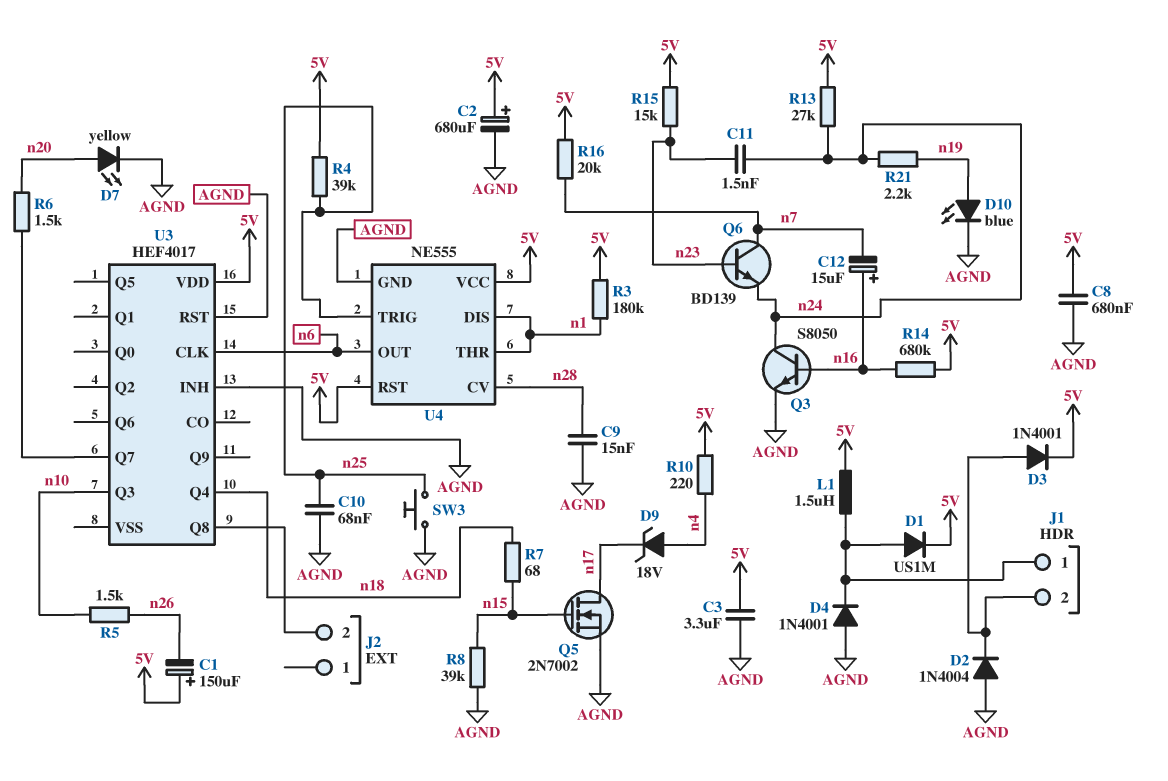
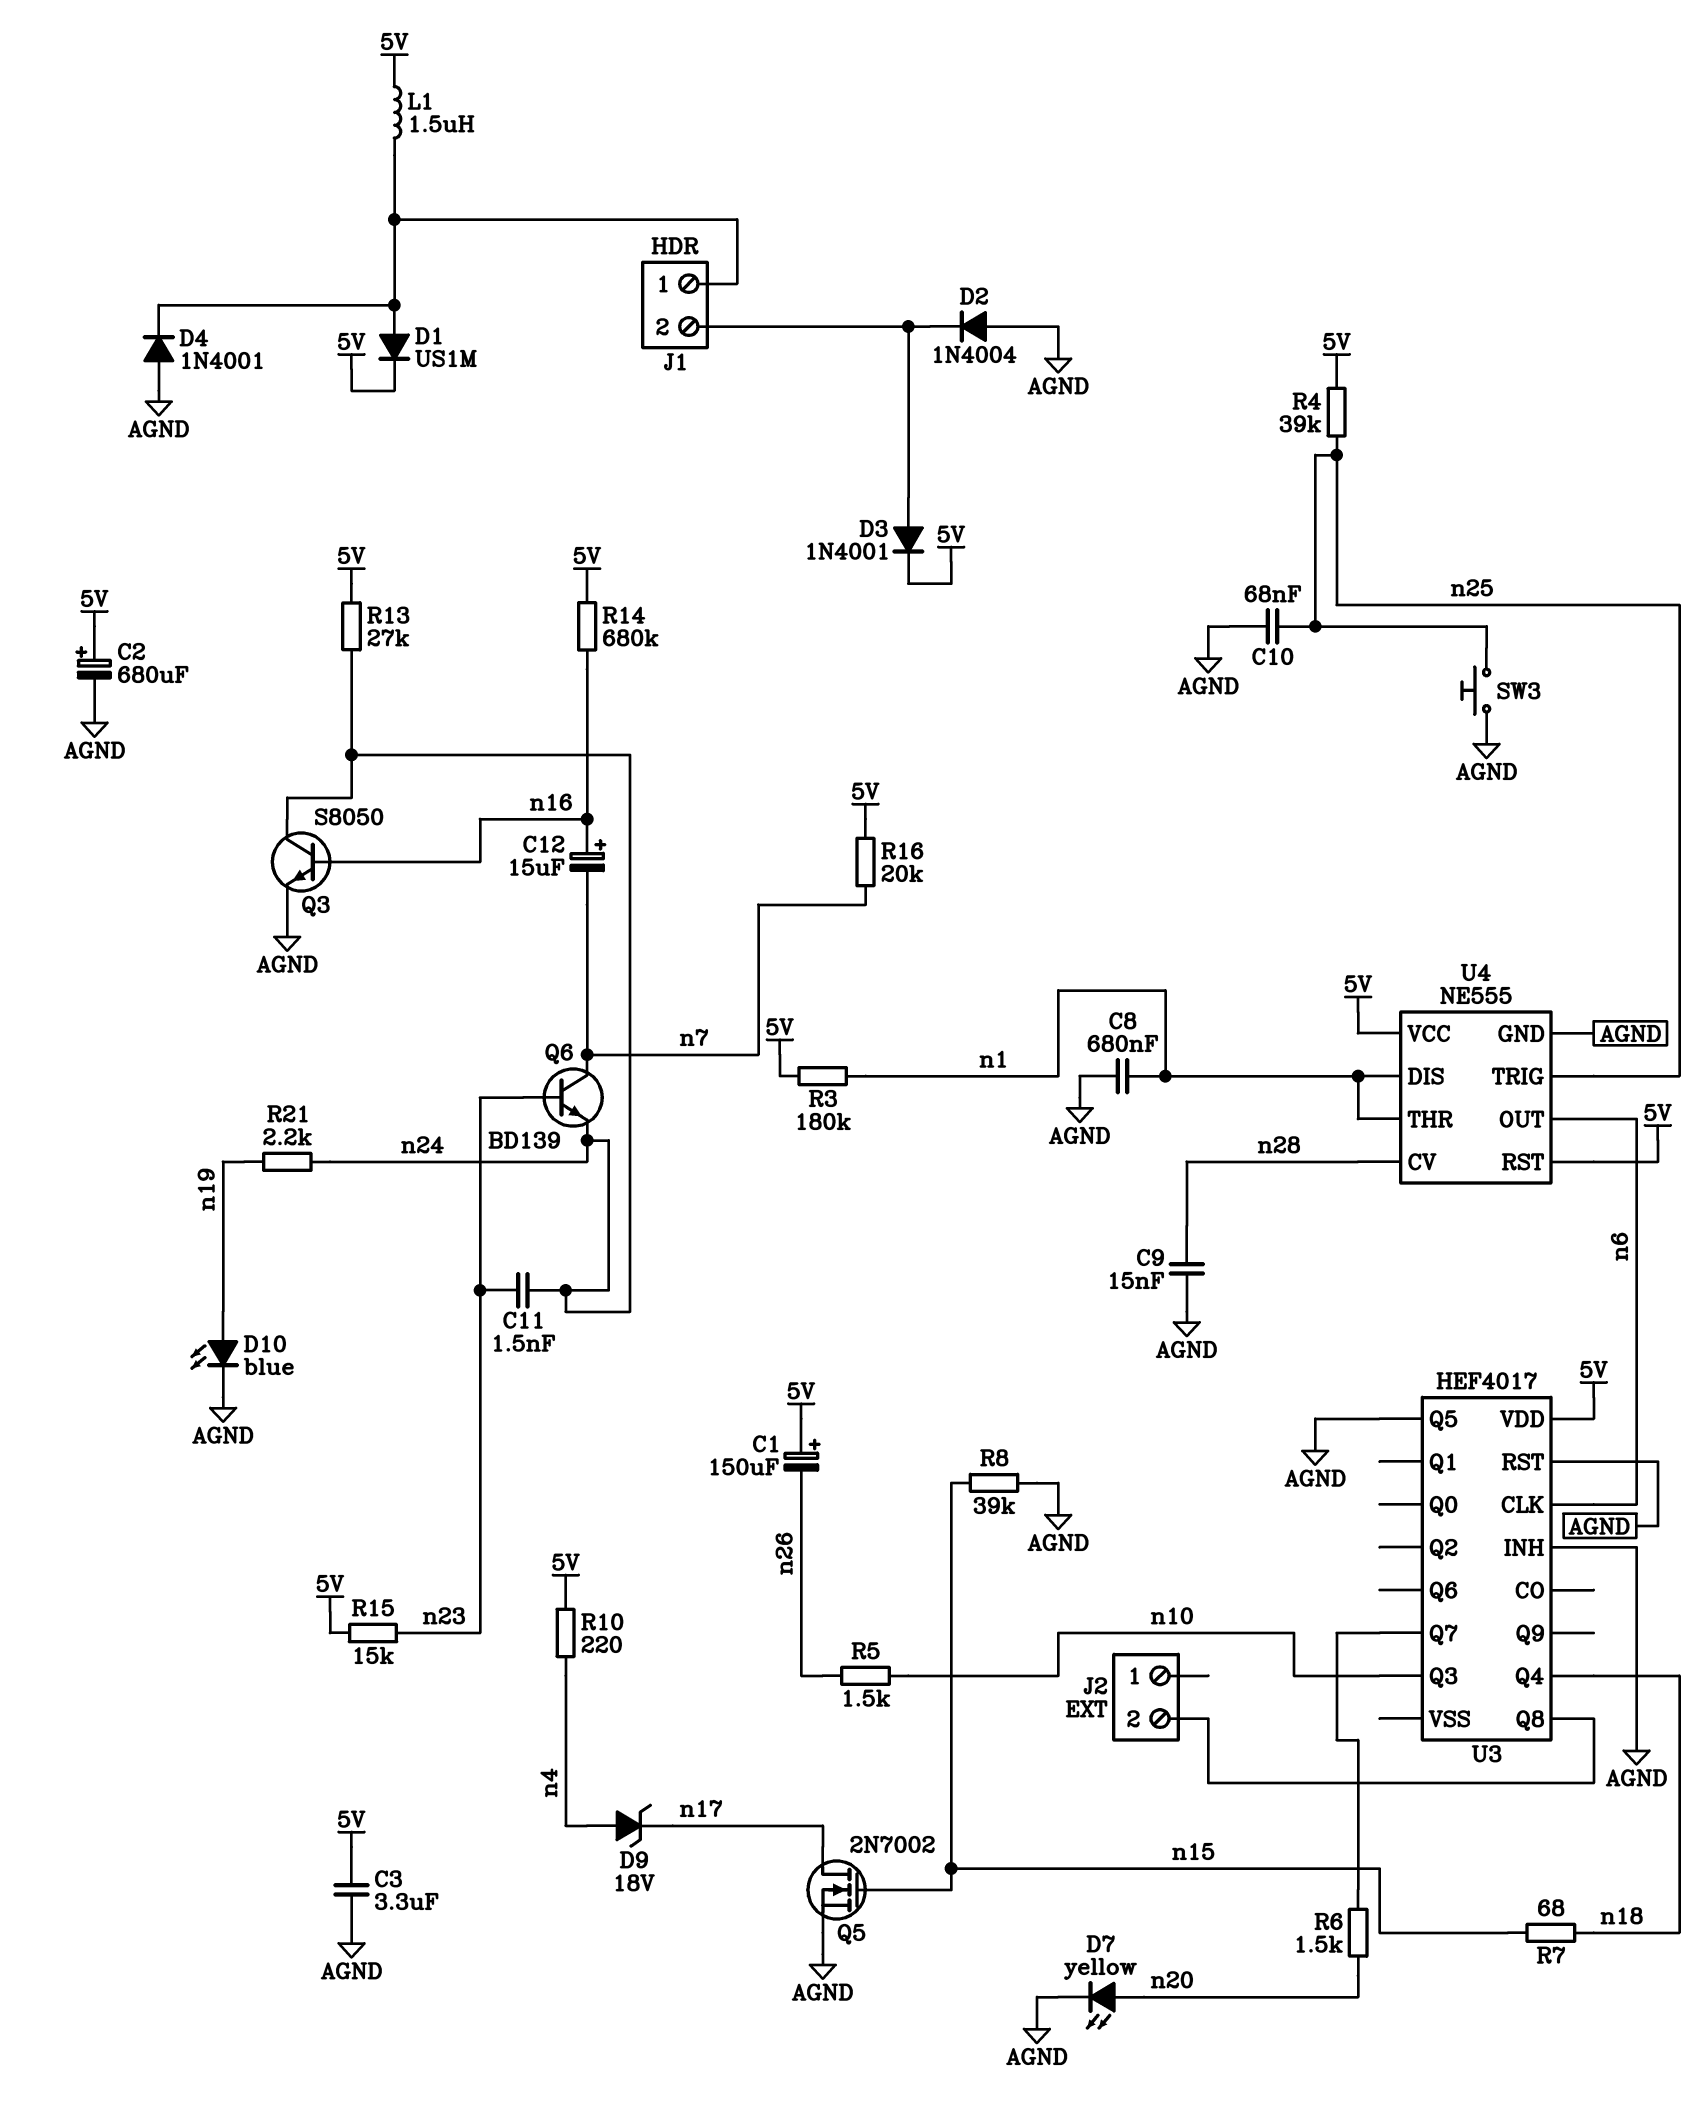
C8: 680nF (5V, AGND) -> 680nF (AGND, n1)
U3 pin Q5: none -> AGND

